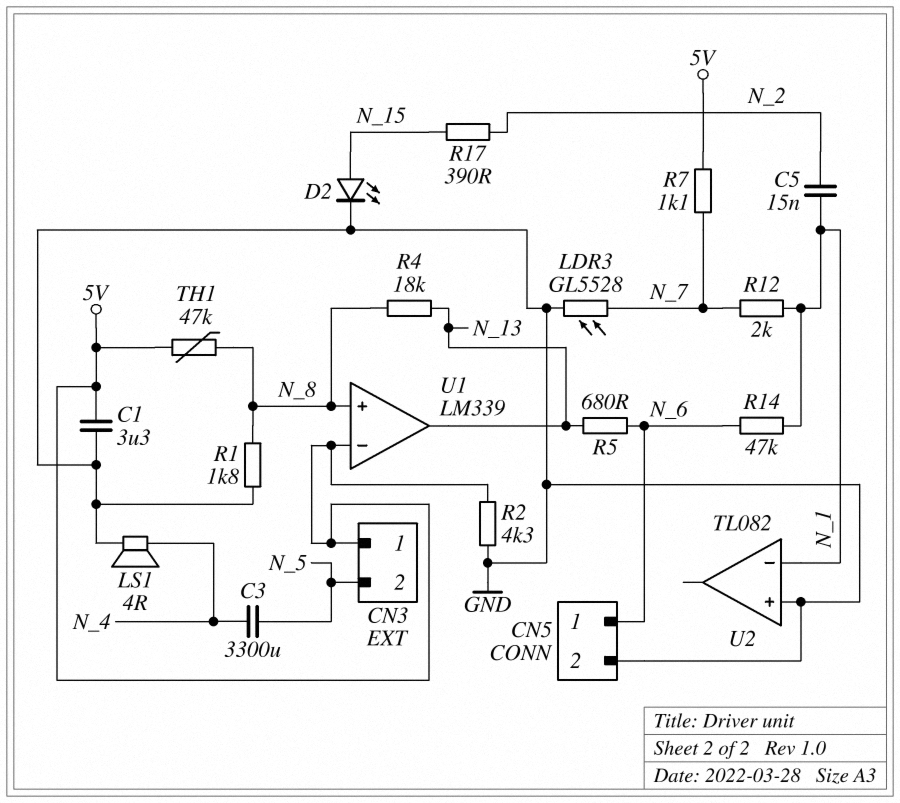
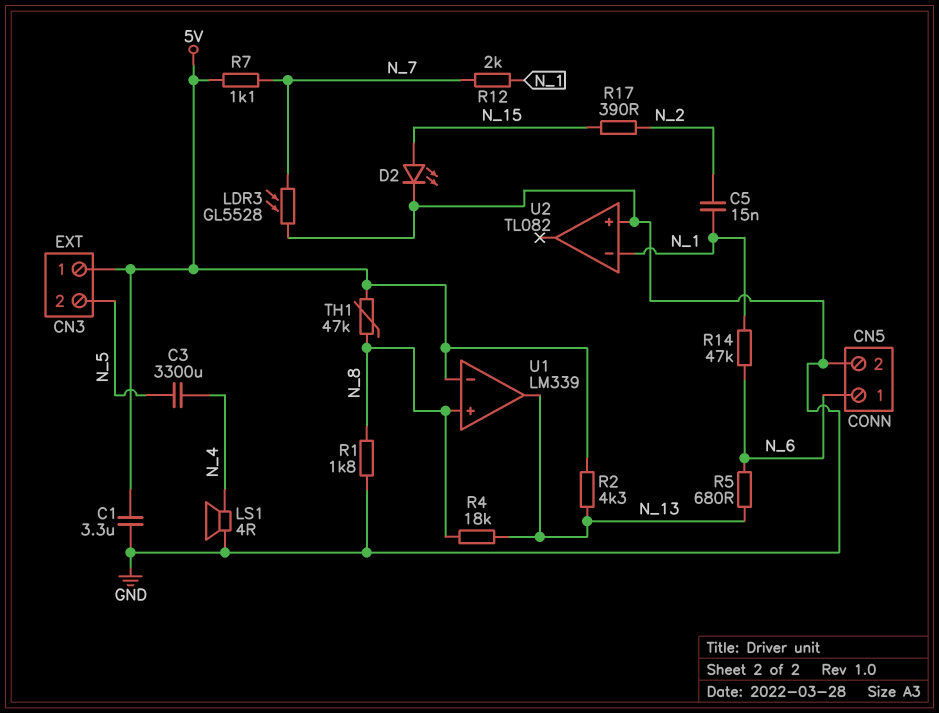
R2: 4.3k (5V, GND) -> 4.3k (5V, N_13)

